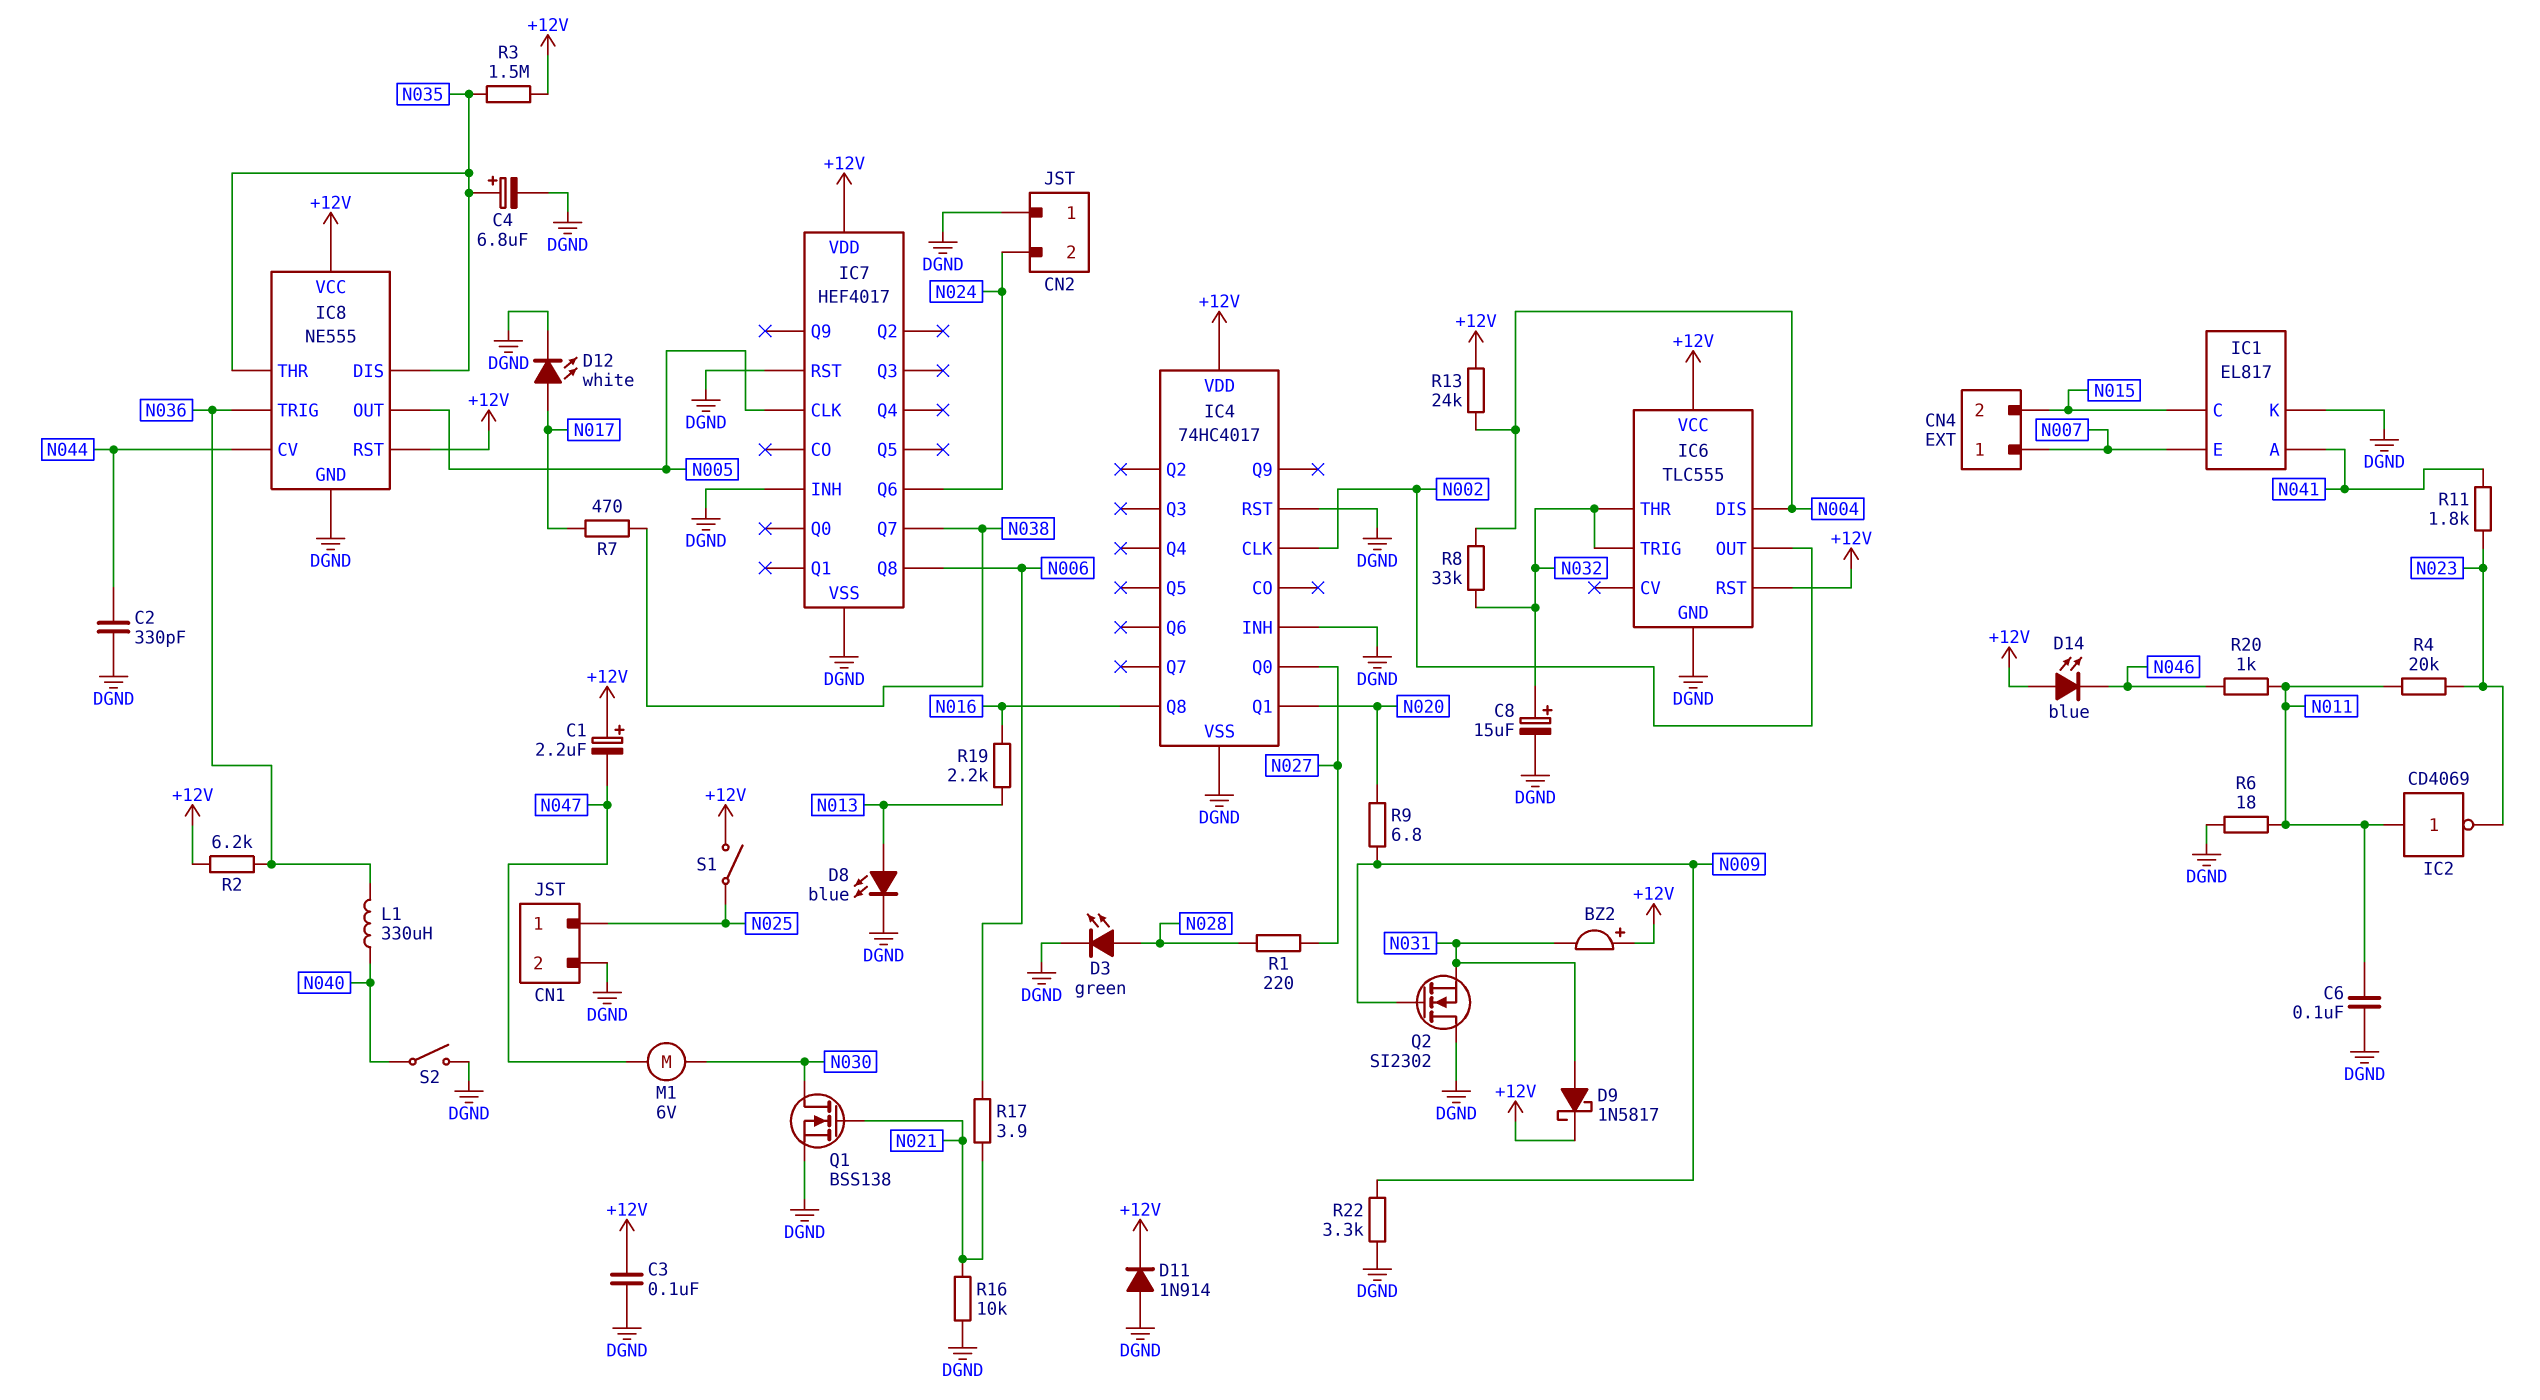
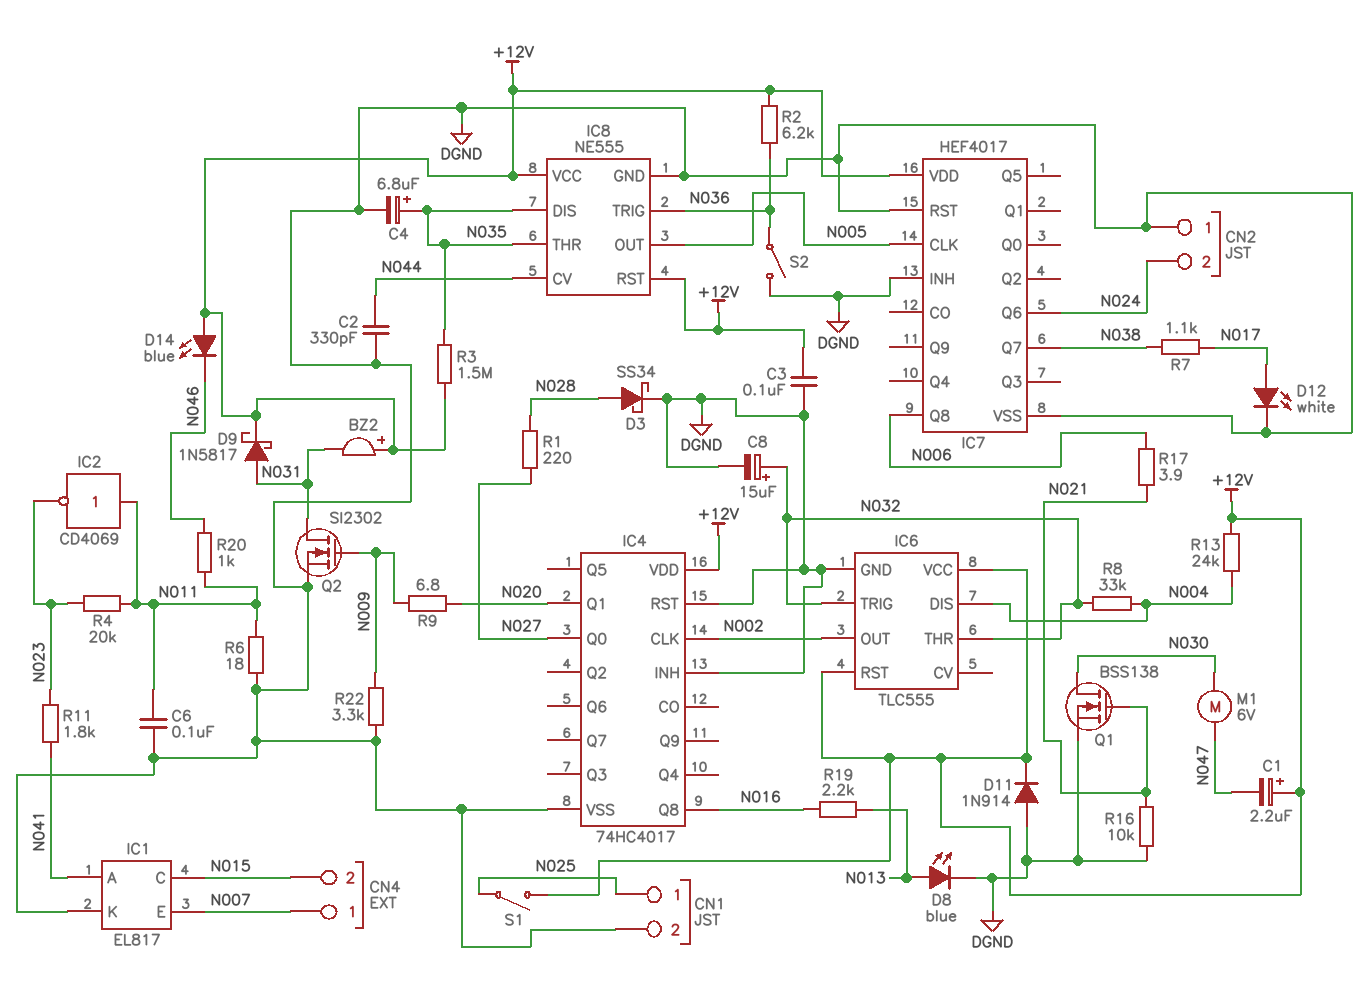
D3: LED green (A N028, K DGND) -> schottky SS34 (A N028, K DGND)
L1: 330uH (N036, N040) -> none
Q2: NMOS SI2302 (G N009, D DGND, S N031) -> NMOS SI2302 (G N009, D N031, S DGND)
R7: 470 (N017, N038) -> 1.1k (N017, N038)
S2: switch (DGND, N040) -> switch (DGND, N036)

